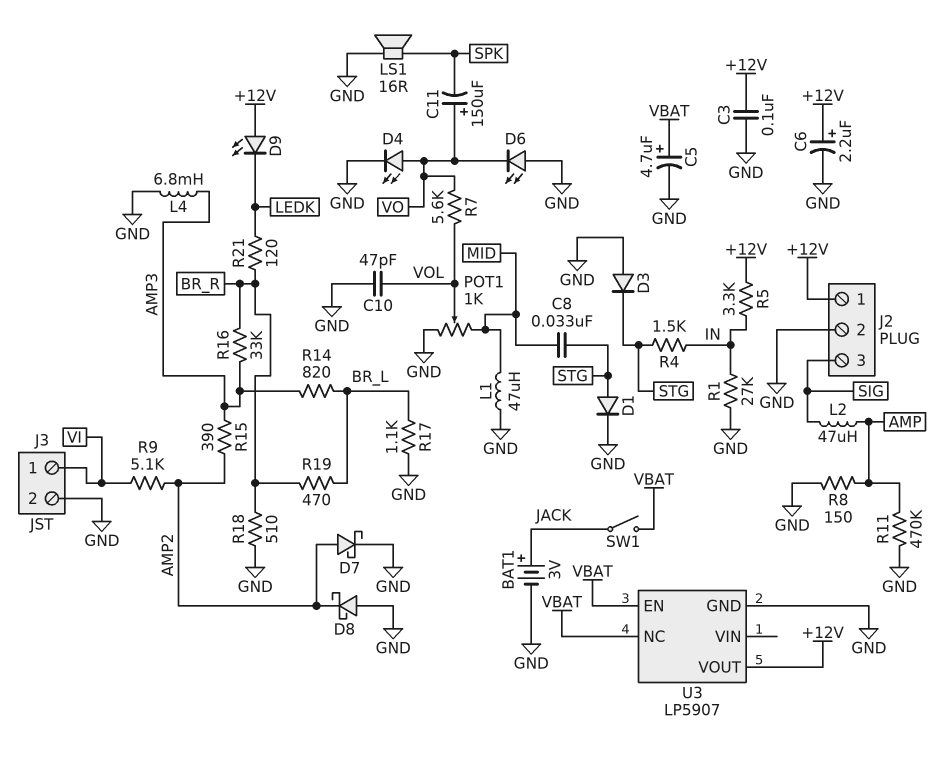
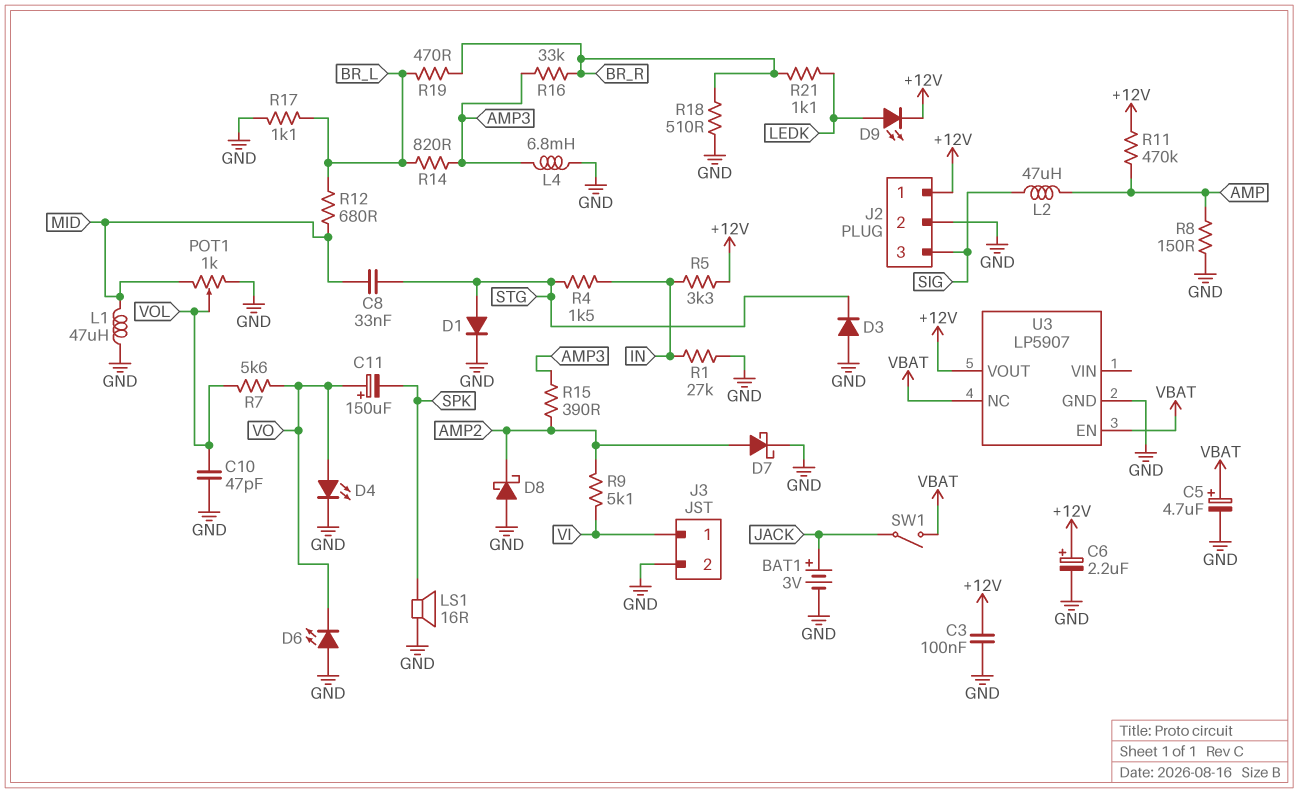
D9: LED (A +12V, K LEDK) -> LED (A LEDK, K +12V)
R11: 470k (AMP, GND) -> 470k (+12V, AMP)
R12: none -> 680 (BR_L, MID)
R21: 120 (BR_R, LEDK) -> 1.1k (BR_R, LEDK)

